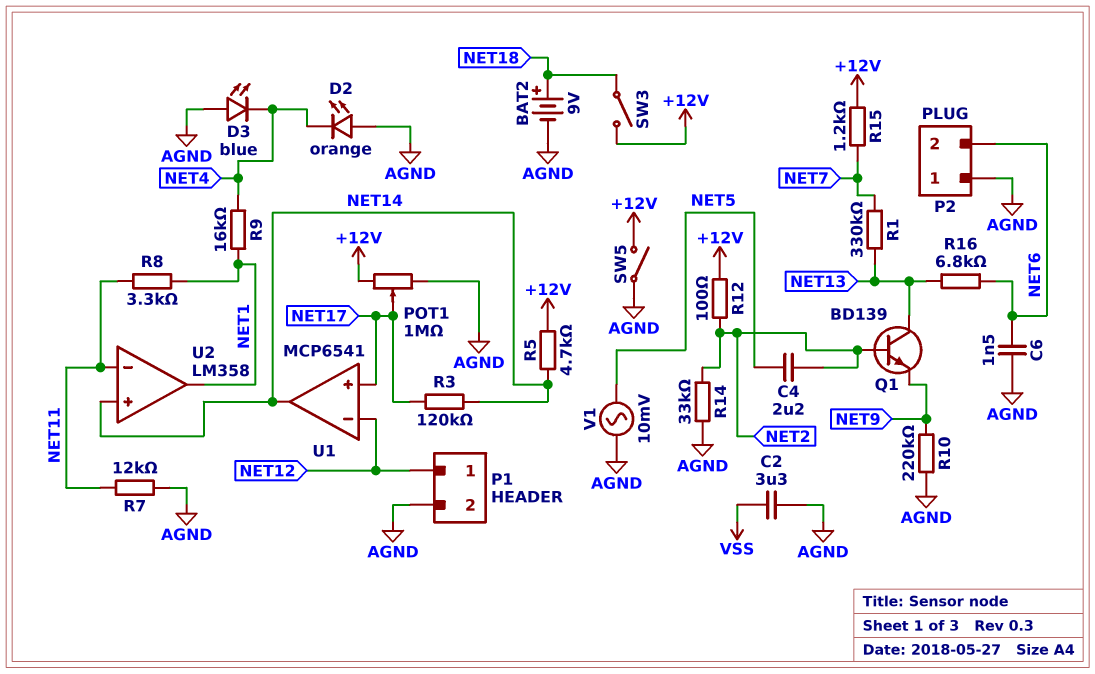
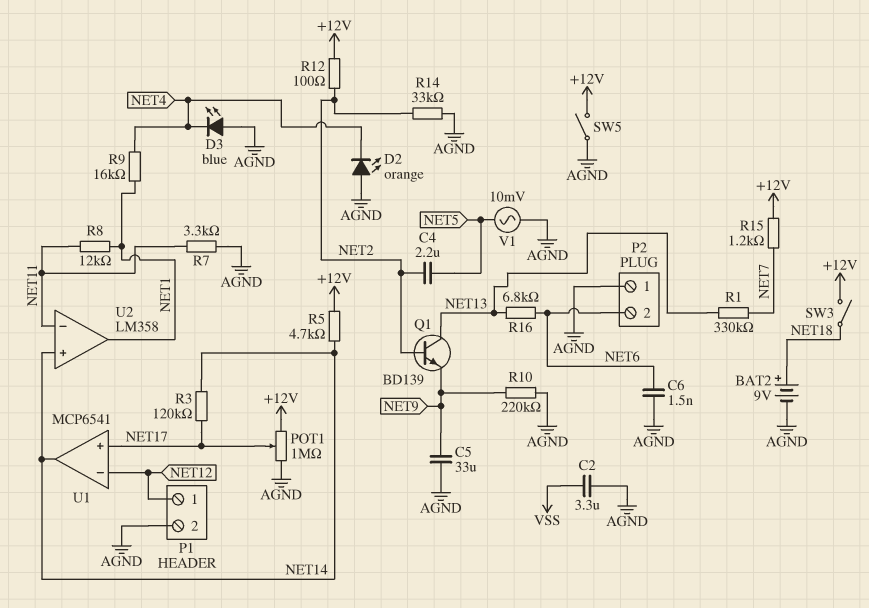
C5: none -> 33uF (AGND, NET9)
R7: 12k (AGND, NET11) -> 3.3k (AGND, NET11)
R8: 3.3k (NET1, NET11) -> 12k (NET1, NET11)

